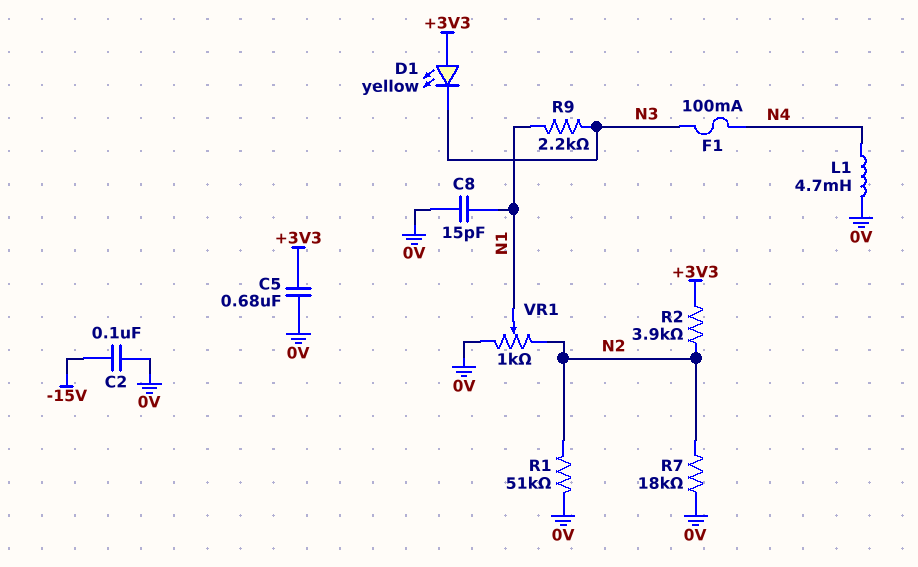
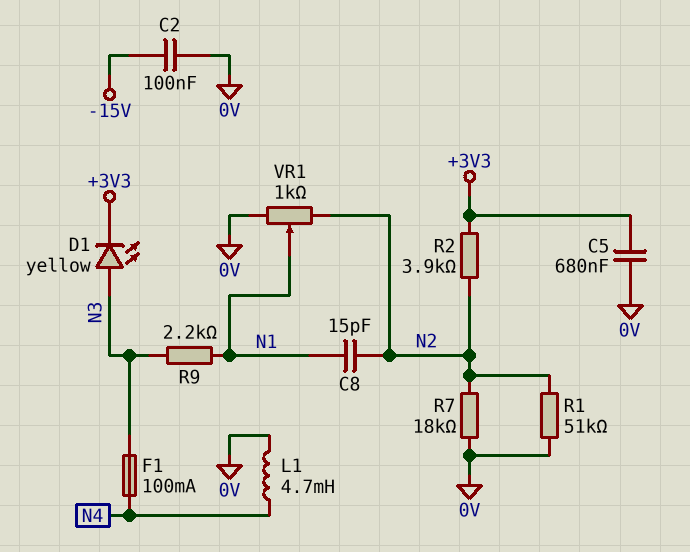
C8: 15pF (0V, N1) -> 15pF (N1, N2)
D1: LED yellow (A +3V3, K N3) -> LED yellow (A N3, K +3V3)

